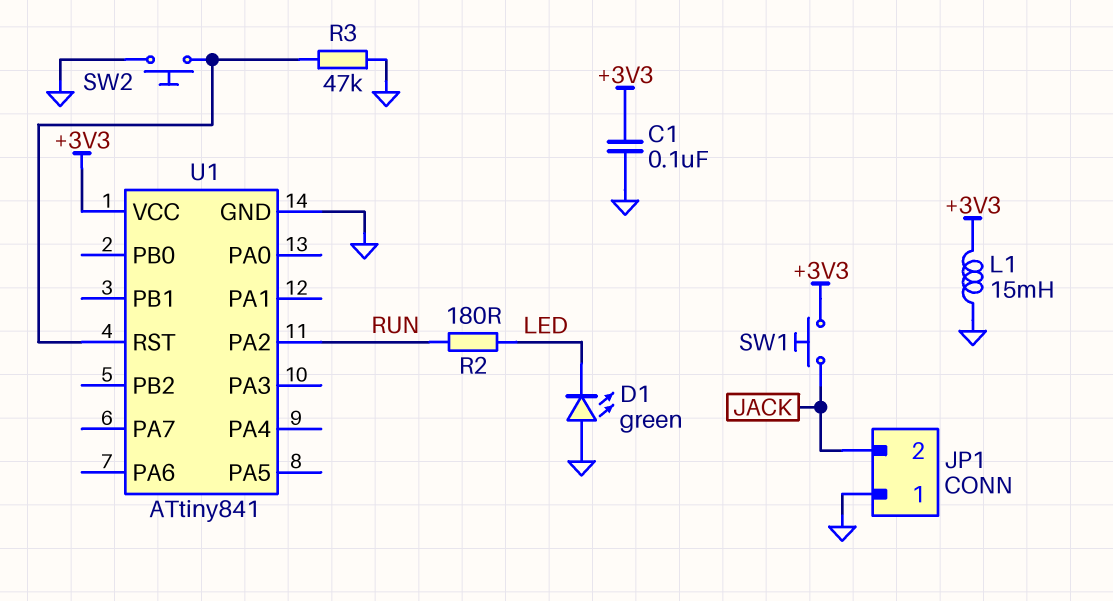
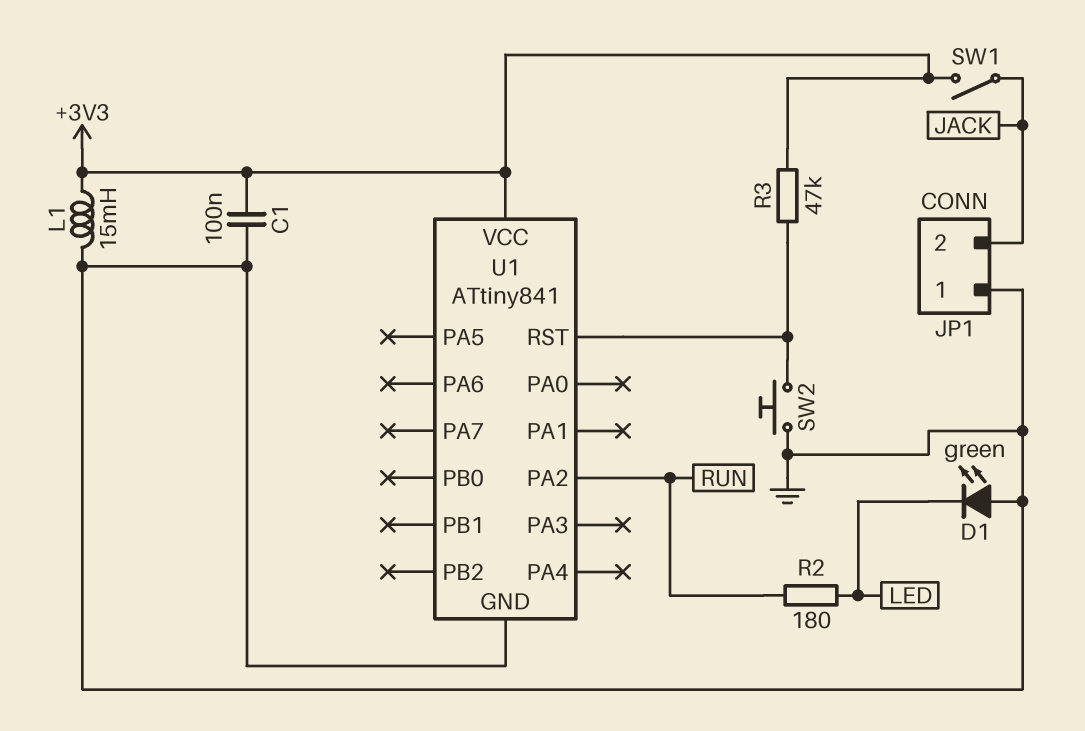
R3: 47k (GND, U1/RST) -> 47k (+3V3, U1/RST)
SW1: button (+3V3, JACK) -> switch (+3V3, JACK)

